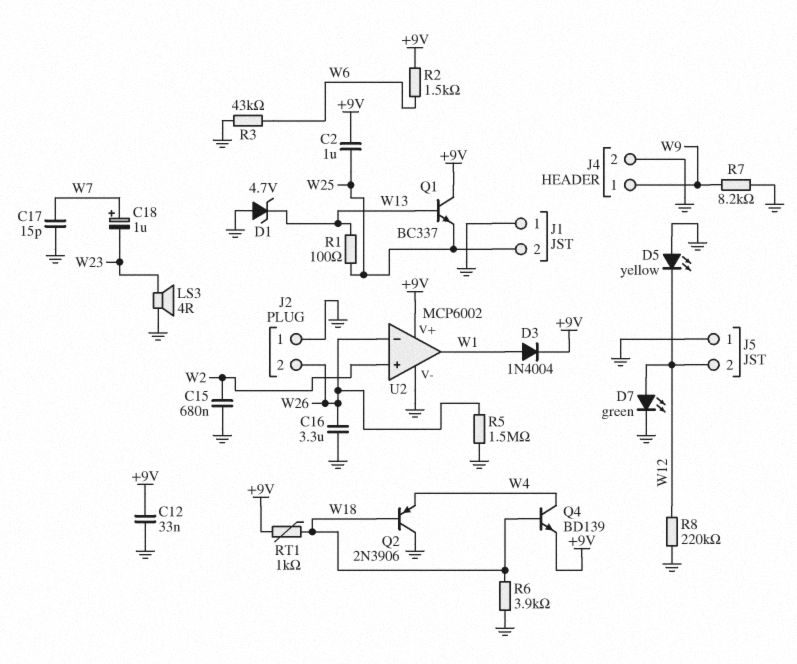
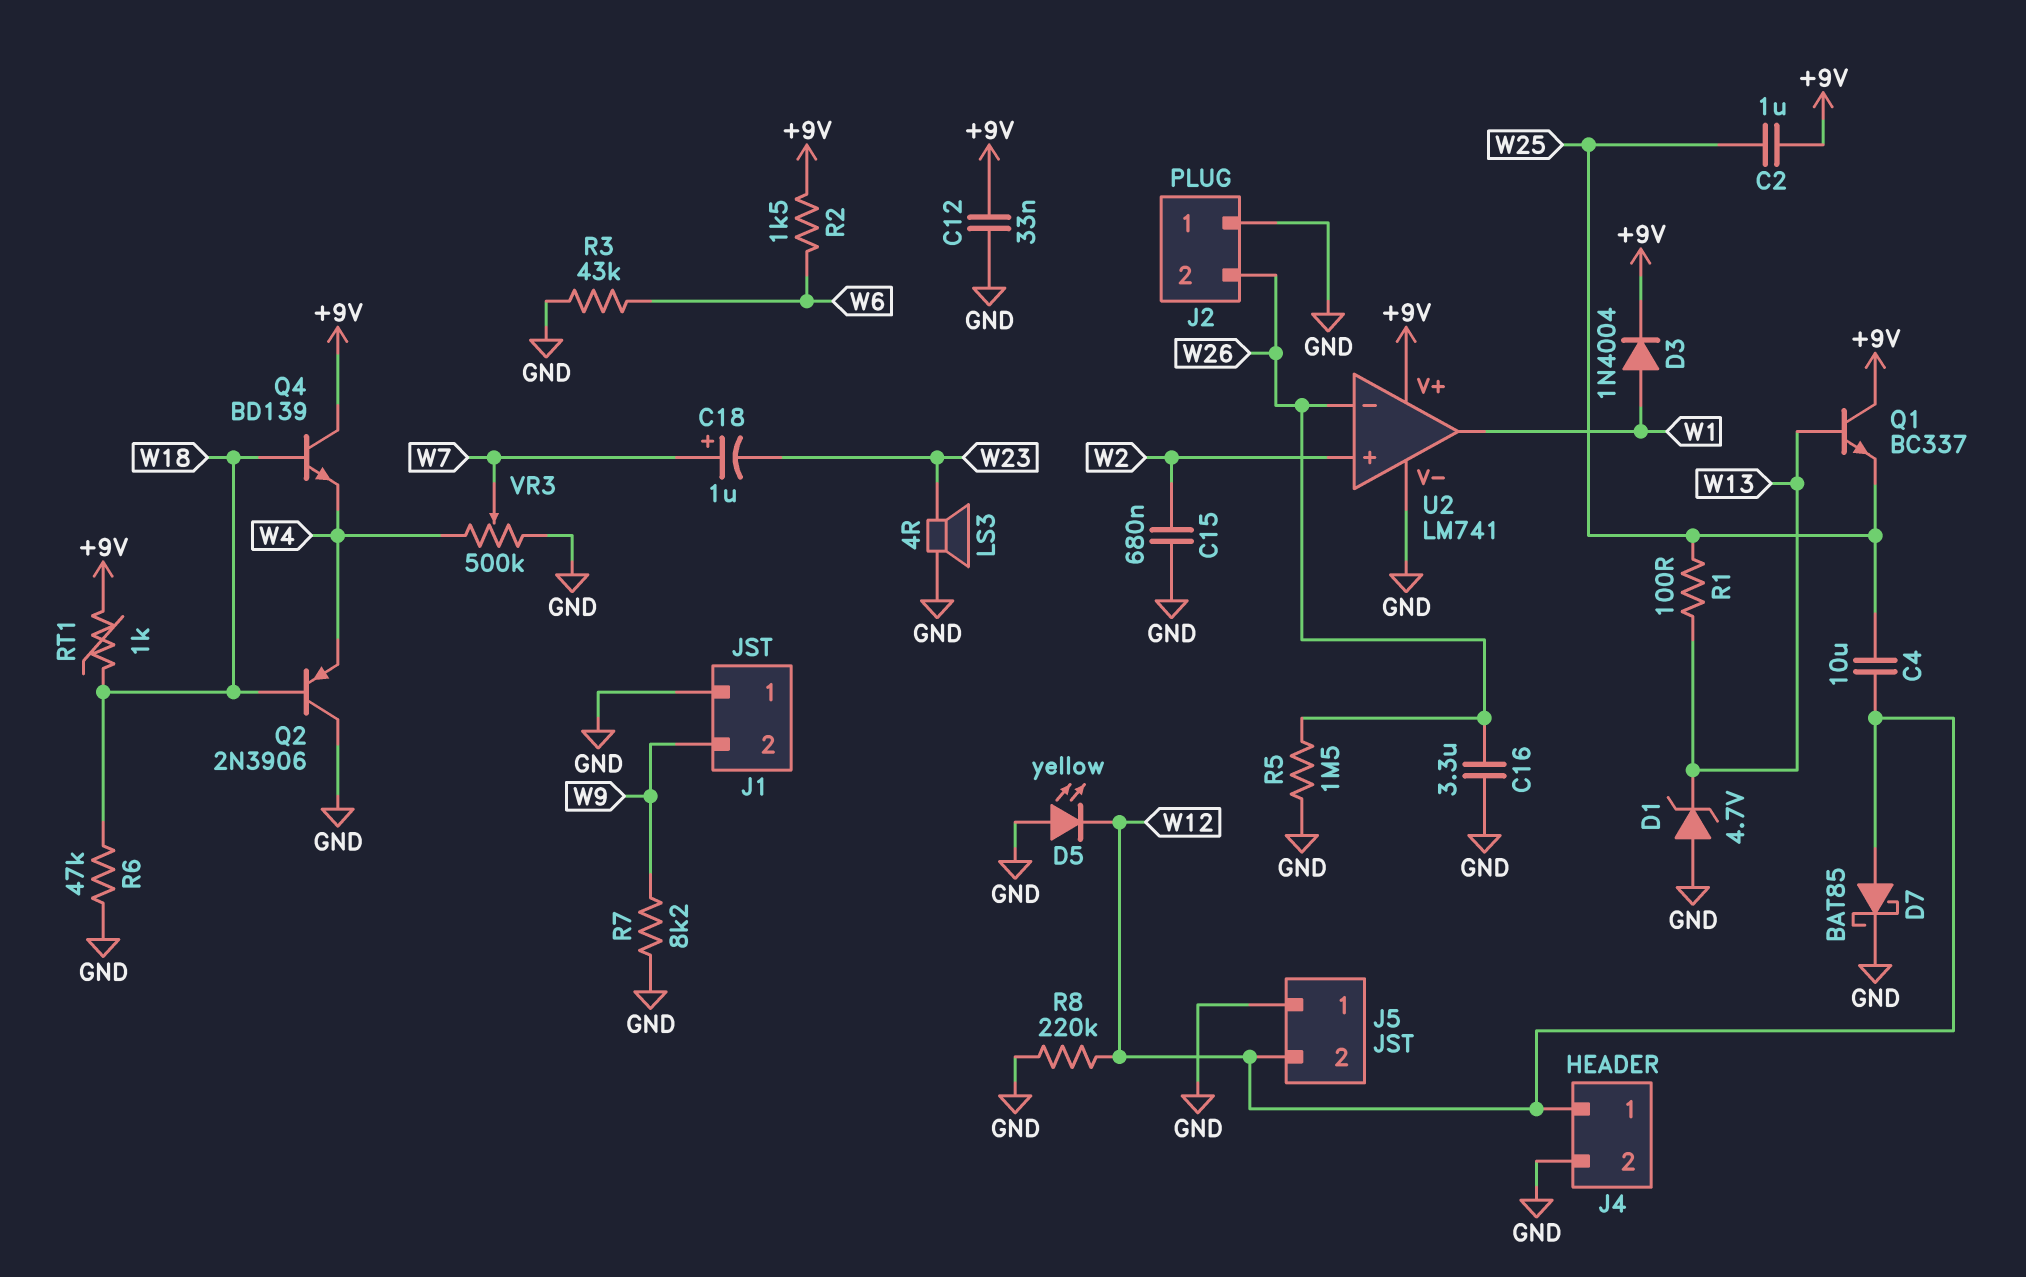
C4: none -> 10uF (W12, W25)
C17: 15pF (GND, W7) -> none
D7: LED green (A W12, K GND) -> schottky BAT85 (A W12, K GND)
J1 pin 2: W25 -> W9
J4 pin 1: W9 -> W12
Q4: NPN BD139 (B W18, C W4, E +9V) -> NPN BD139 (B W18, C +9V, E W4)
R6: 3.9k (GND, W18) -> 47k (GND, W18)
U2: MCP6002 -> LM741
VR3: none -> 500k (GND, W4, wiper W7)

